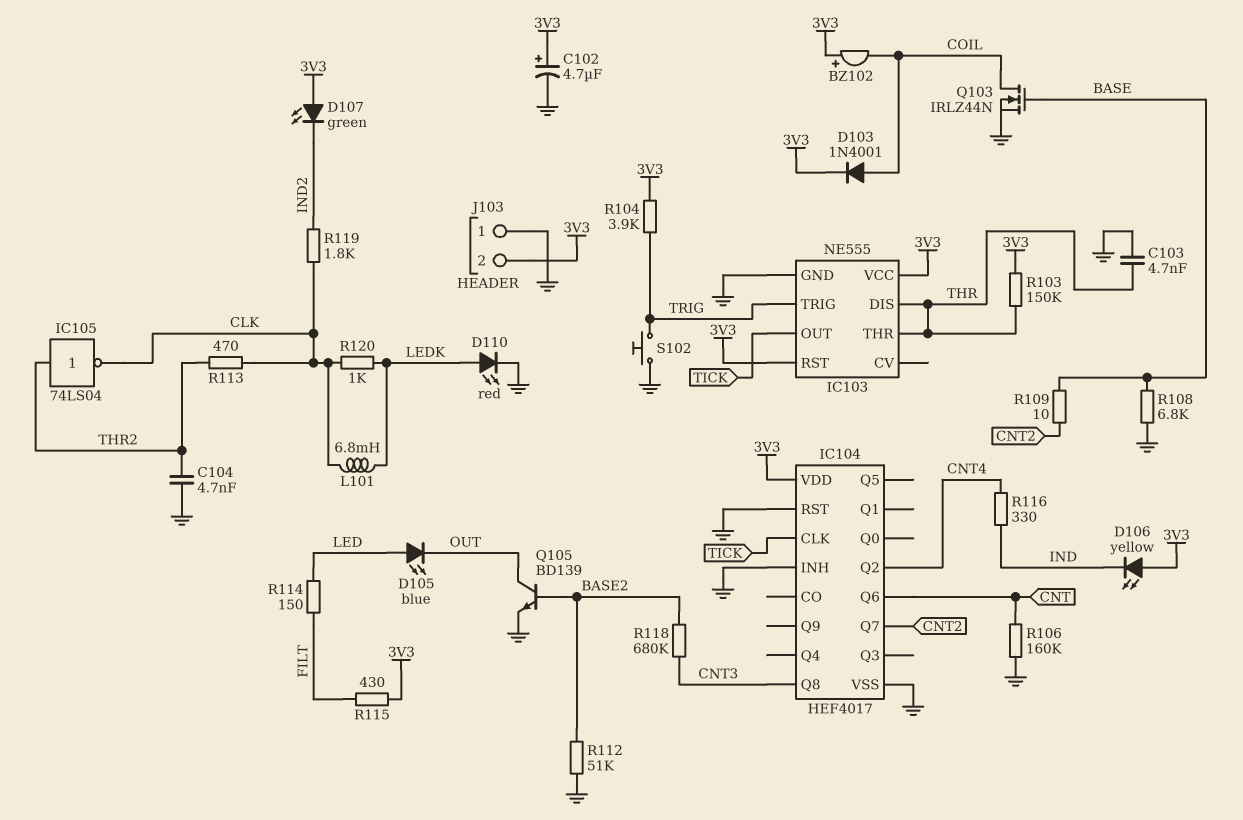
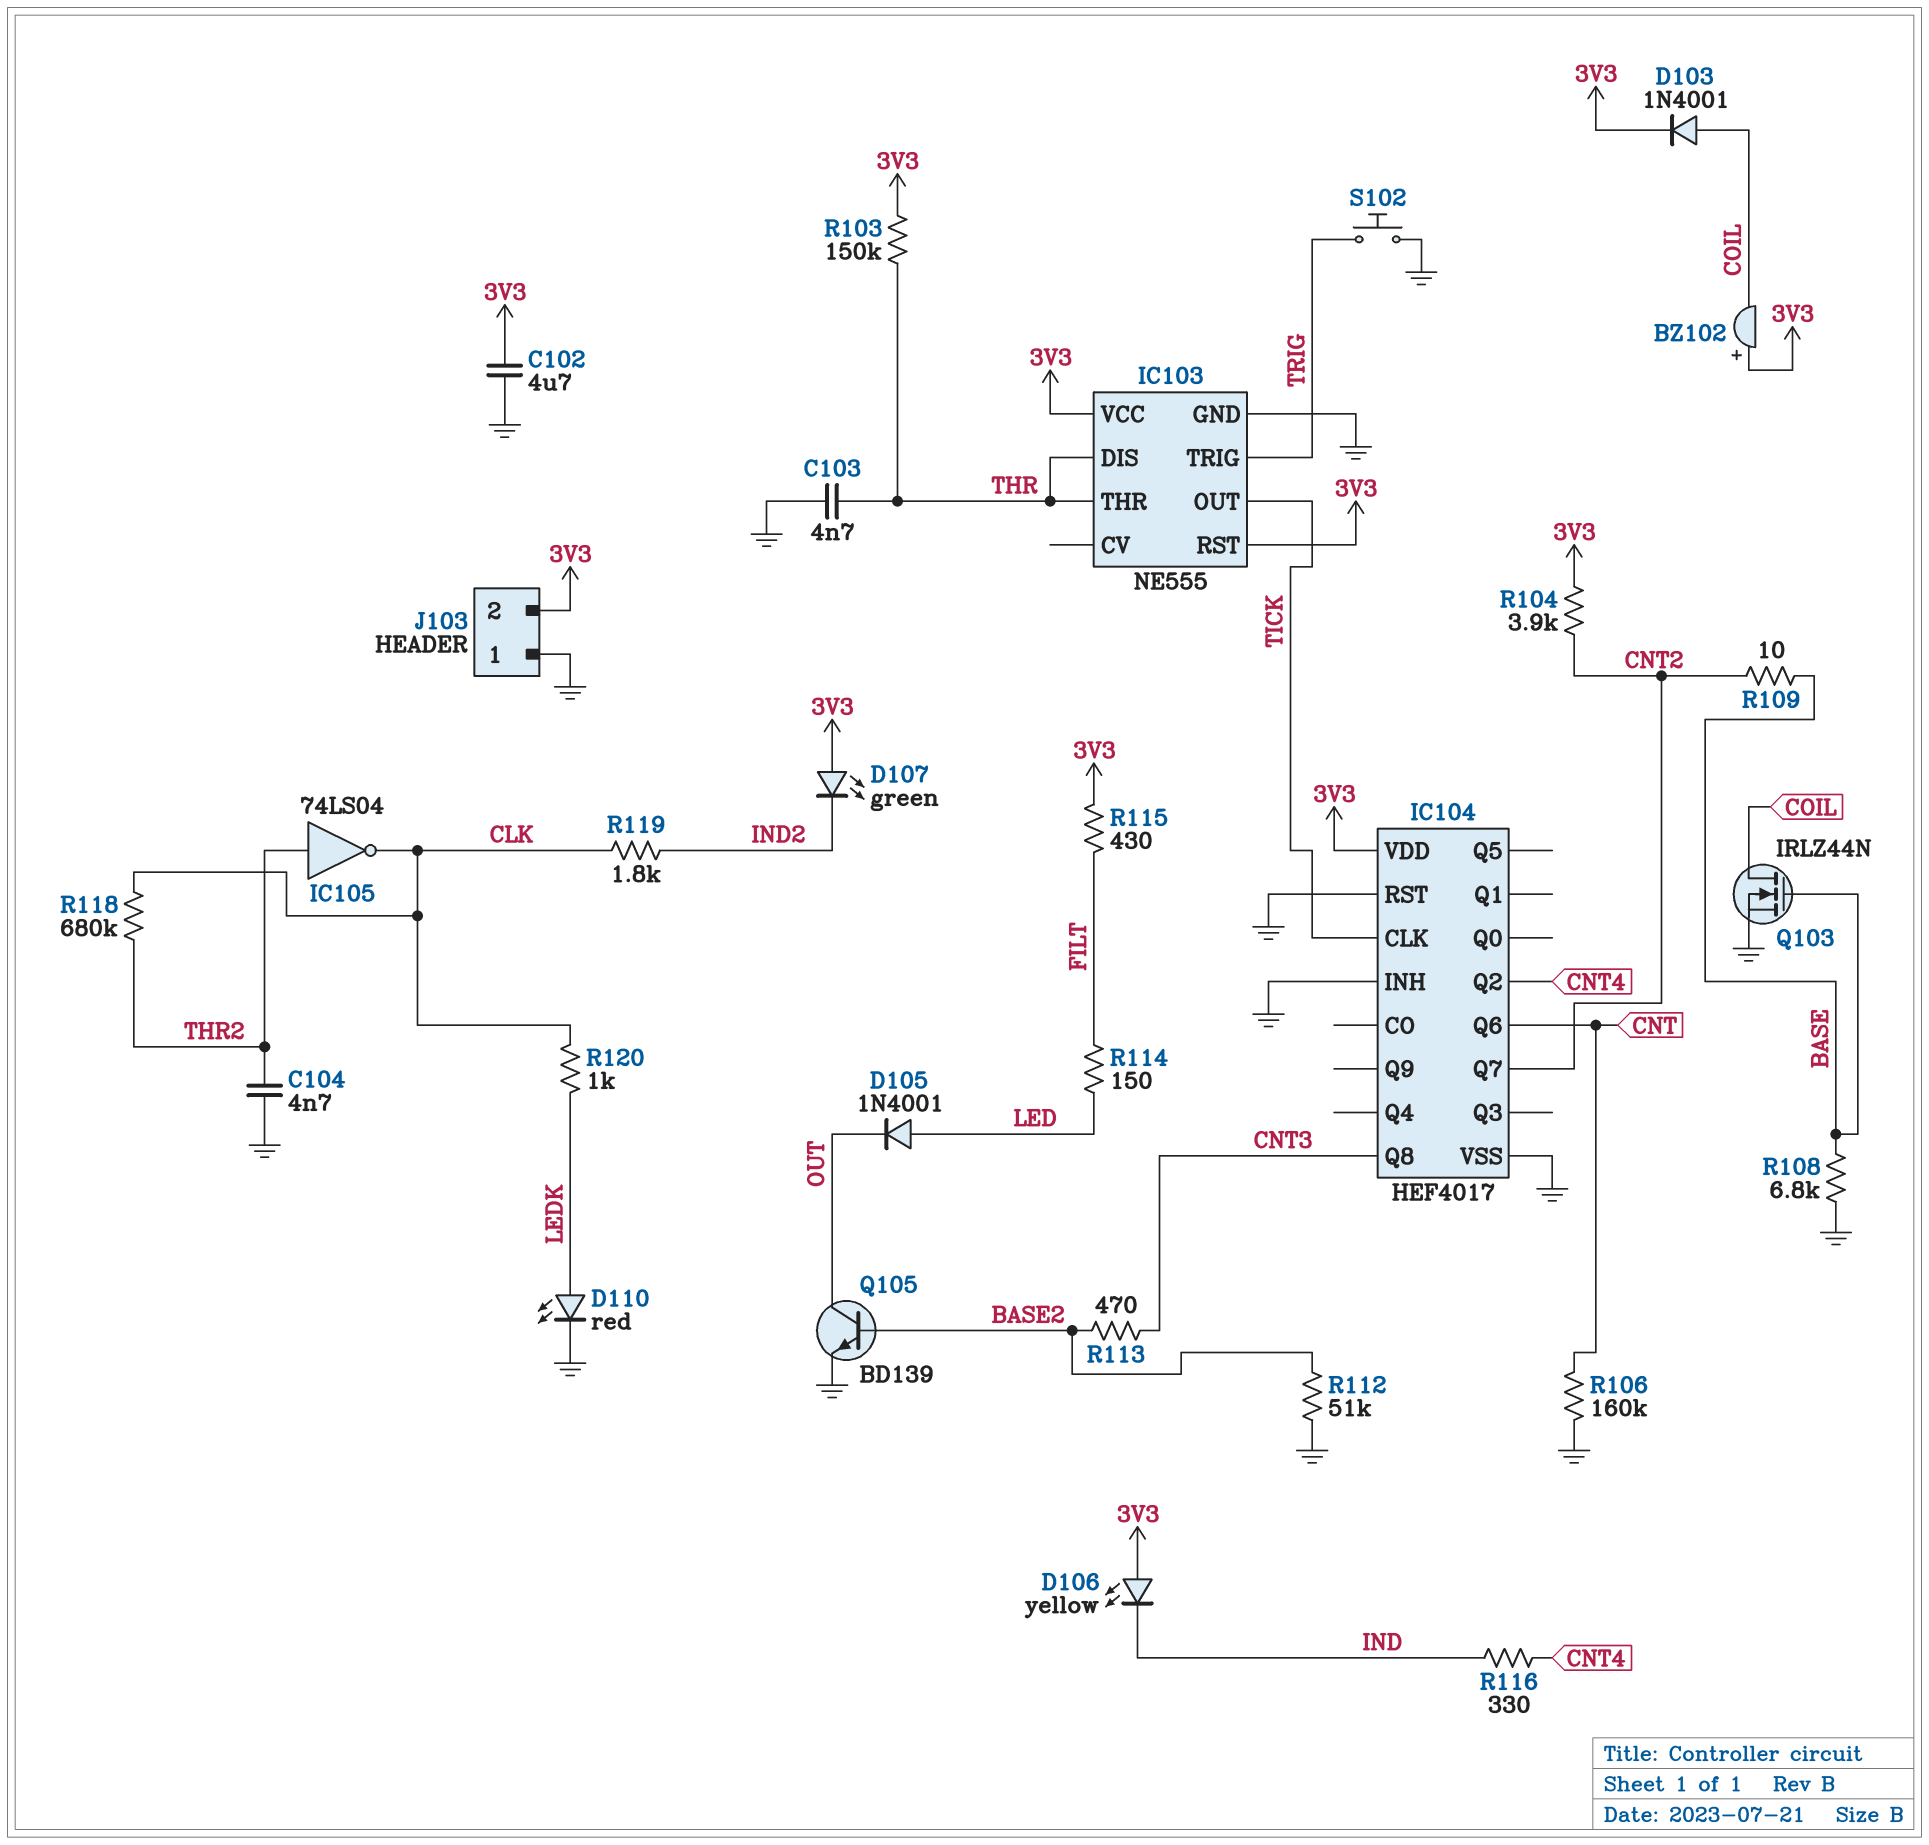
C102: 4.7uF (plus 3V3, minus GND) -> 4.7uF (3V3, GND)
D105: LED blue (A LED, K OUT) -> diode 1N4001 (A LED, K OUT)
L101: 6.8mH (CLK, LEDK) -> none
R104: 3.9k (3V3, TRIG) -> 3.9k (3V3, CNT2)
R113: 470 (CLK, THR2) -> 470 (BASE2, CNT3)
R118: 680k (BASE2, CNT3) -> 680k (CLK, THR2)

